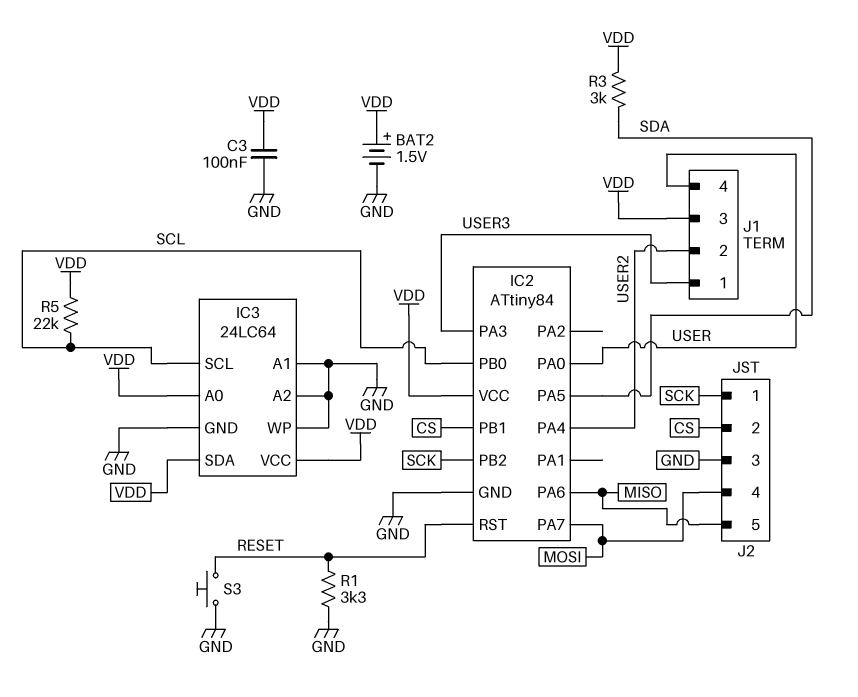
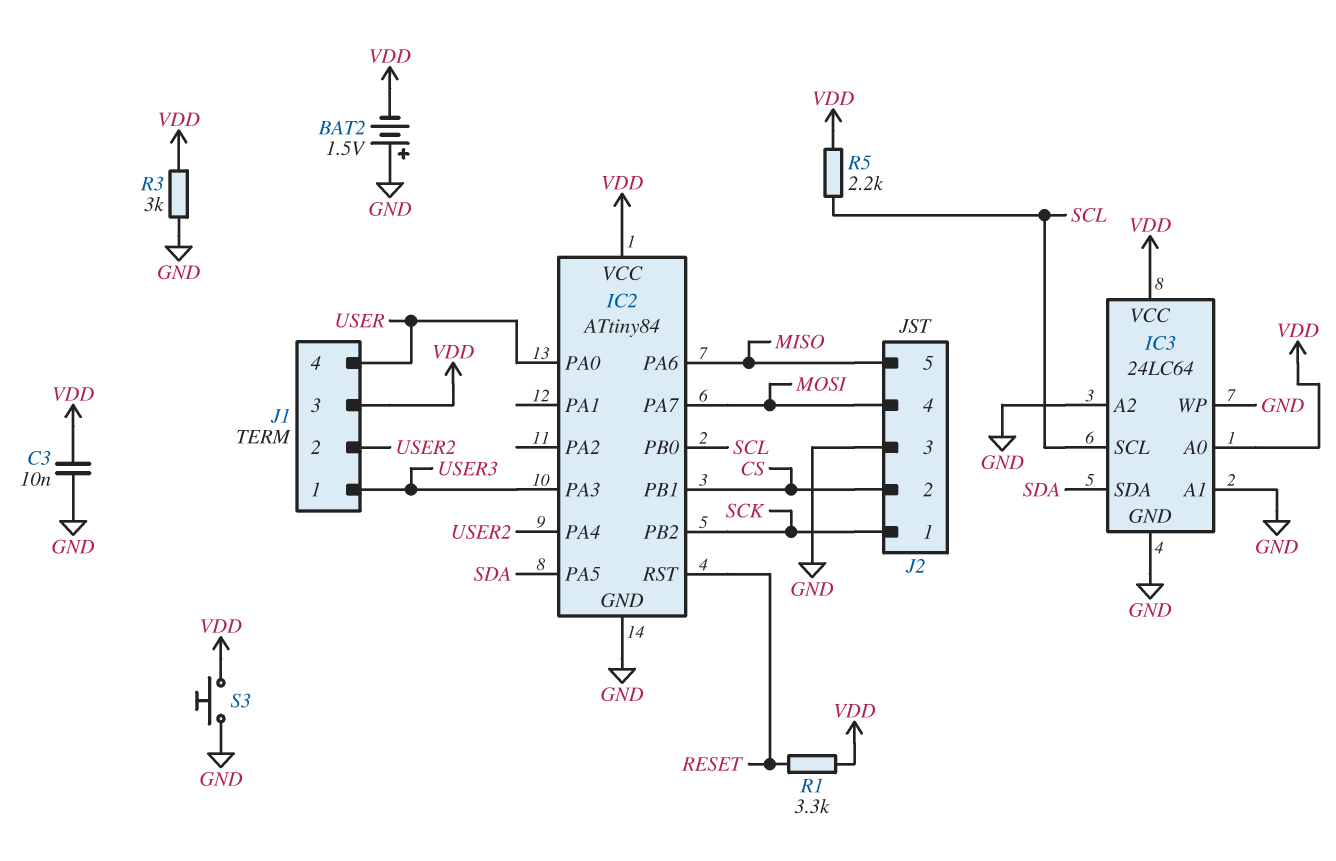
BAT2: 1.5V (plus VDD, minus GND) -> 1.5V (plus GND, minus VDD)
C3: 100nF (GND, VDD) -> 10nF (GND, VDD)
IC3 pin SDA: VDD -> SDA
R1: 3.3k (GND, RESET) -> 3.3k (RESET, VDD)
R3: 3k (SDA, VDD) -> 3k (GND, VDD)
R5: 22k (SCL, VDD) -> 2.2k (SCL, VDD)
S3: button (GND, RESET) -> button (GND, VDD)

